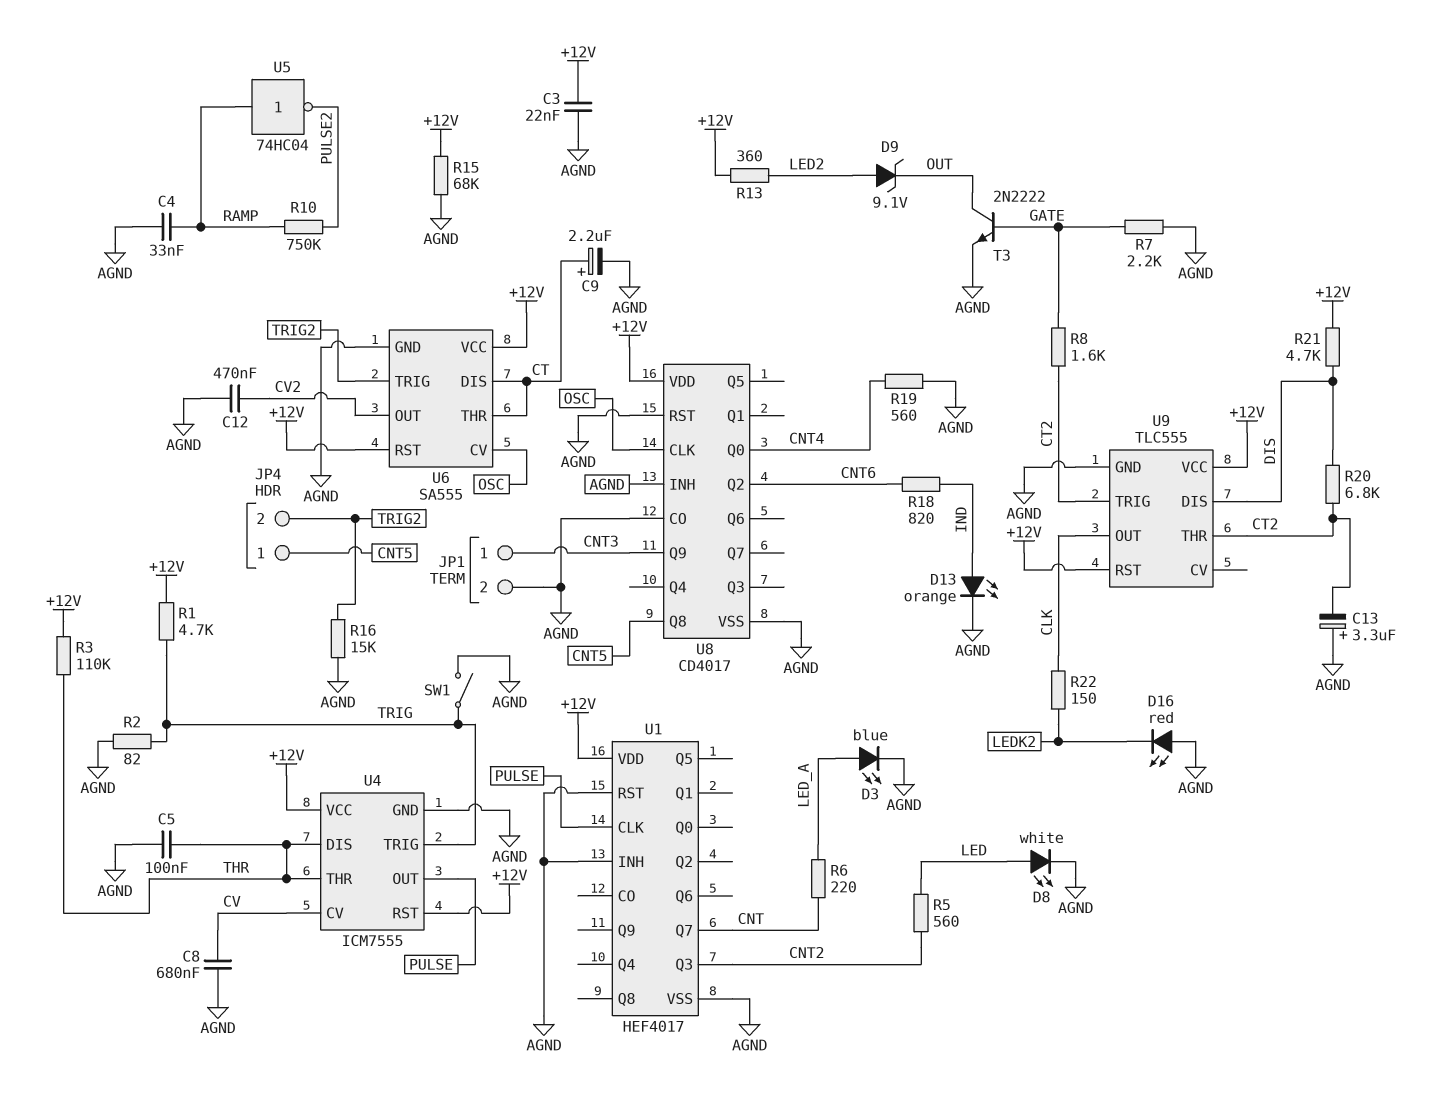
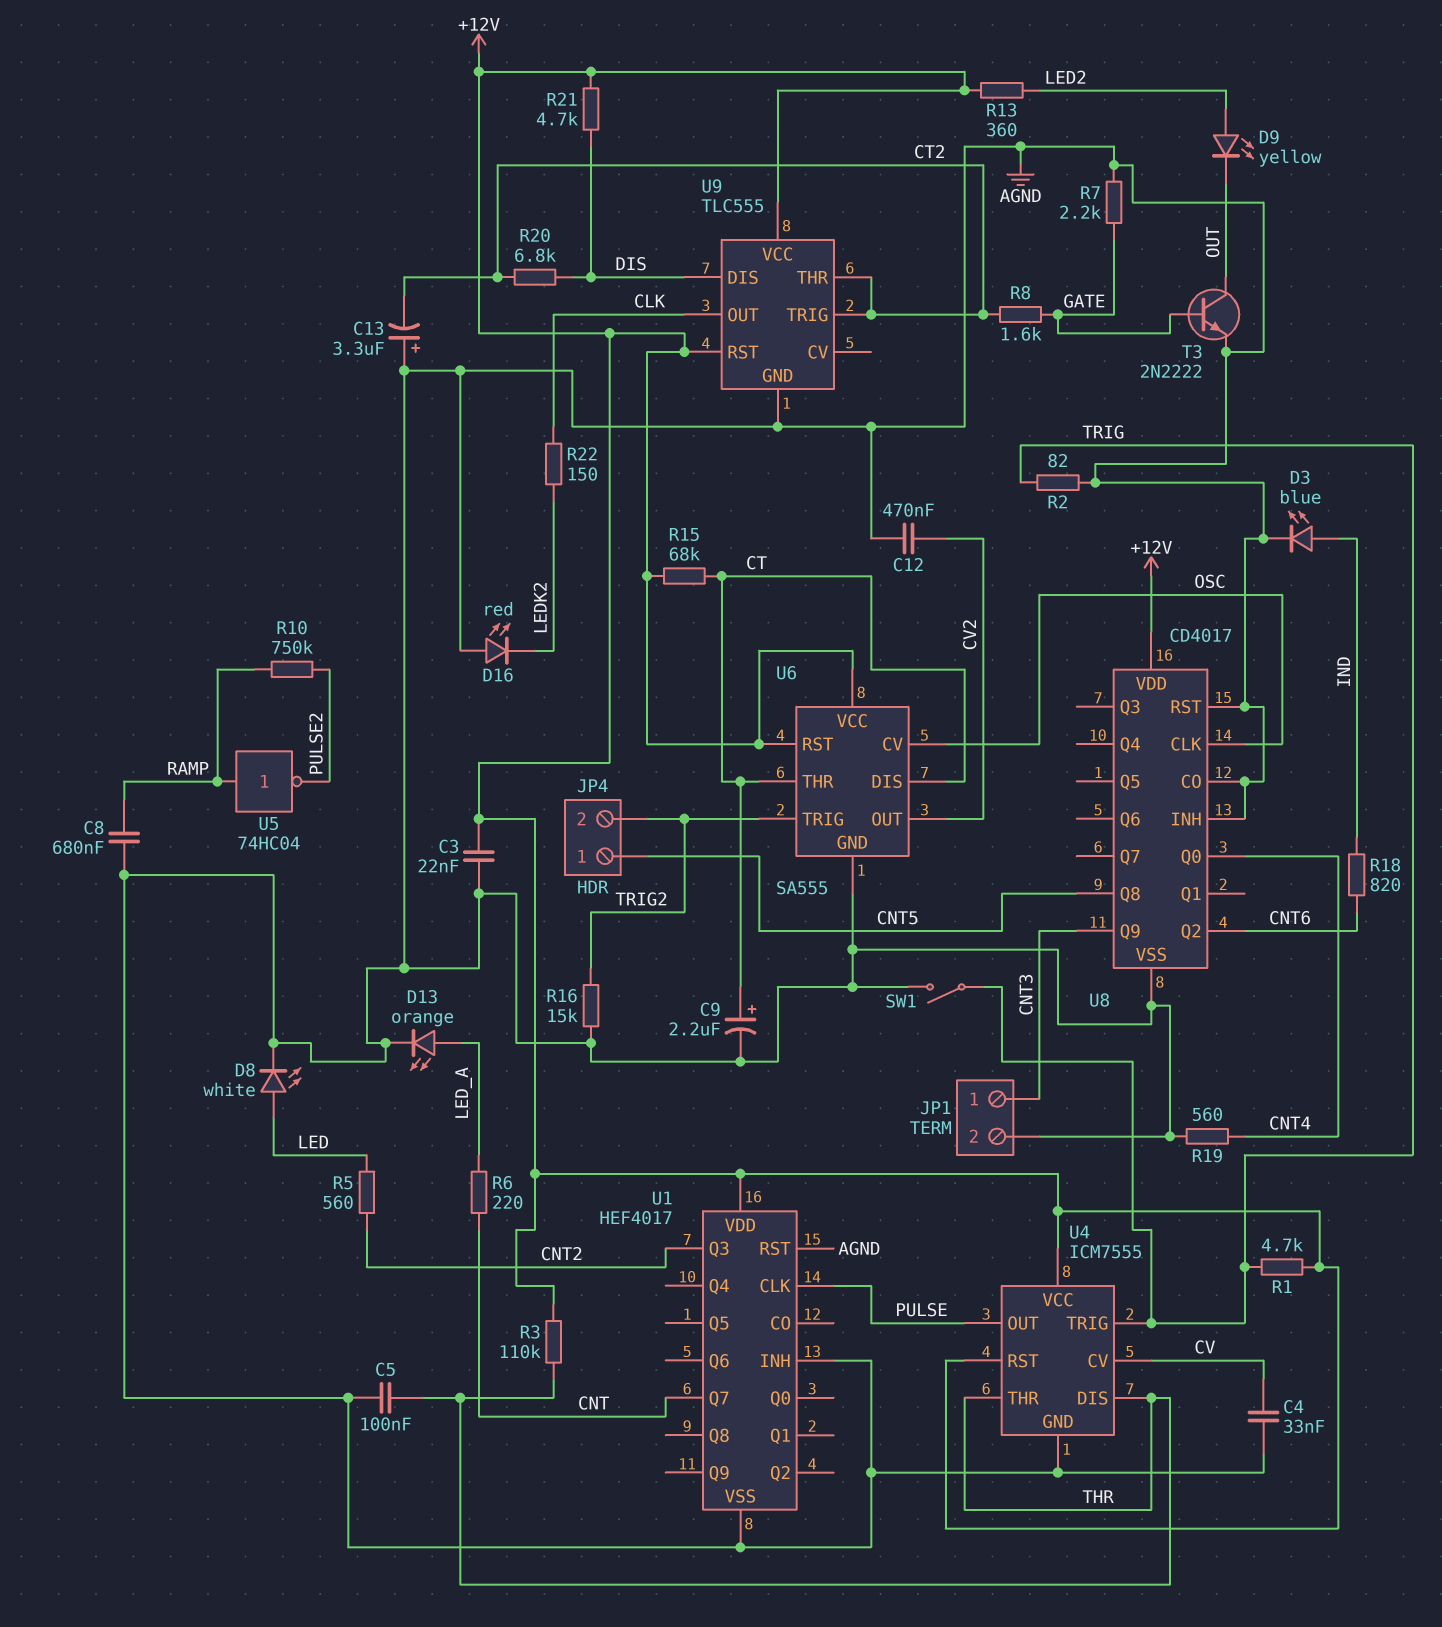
C4: 33nF (AGND, RAMP) -> 33nF (AGND, CV)
C8: 680nF (AGND, CV) -> 680nF (AGND, RAMP)
D3: LED blue (A LED_A, K AGND) -> LED blue (A IND, K AGND)
D9: zener 9.1V (A LED2, K OUT) -> LED yellow (A LED2, K OUT)
D13: LED orange (A IND, K AGND) -> LED orange (A LED_A, K AGND)
R15: 68k (+12V, AGND) -> 68k (+12V, CT)

